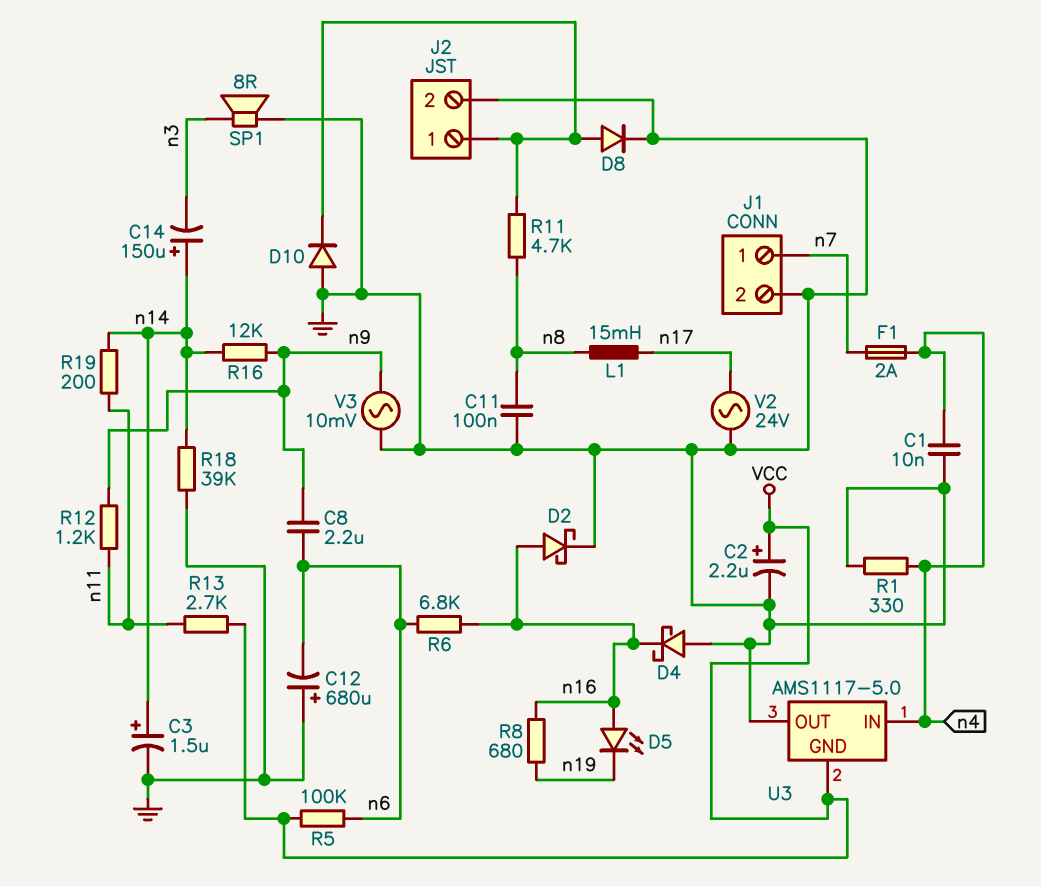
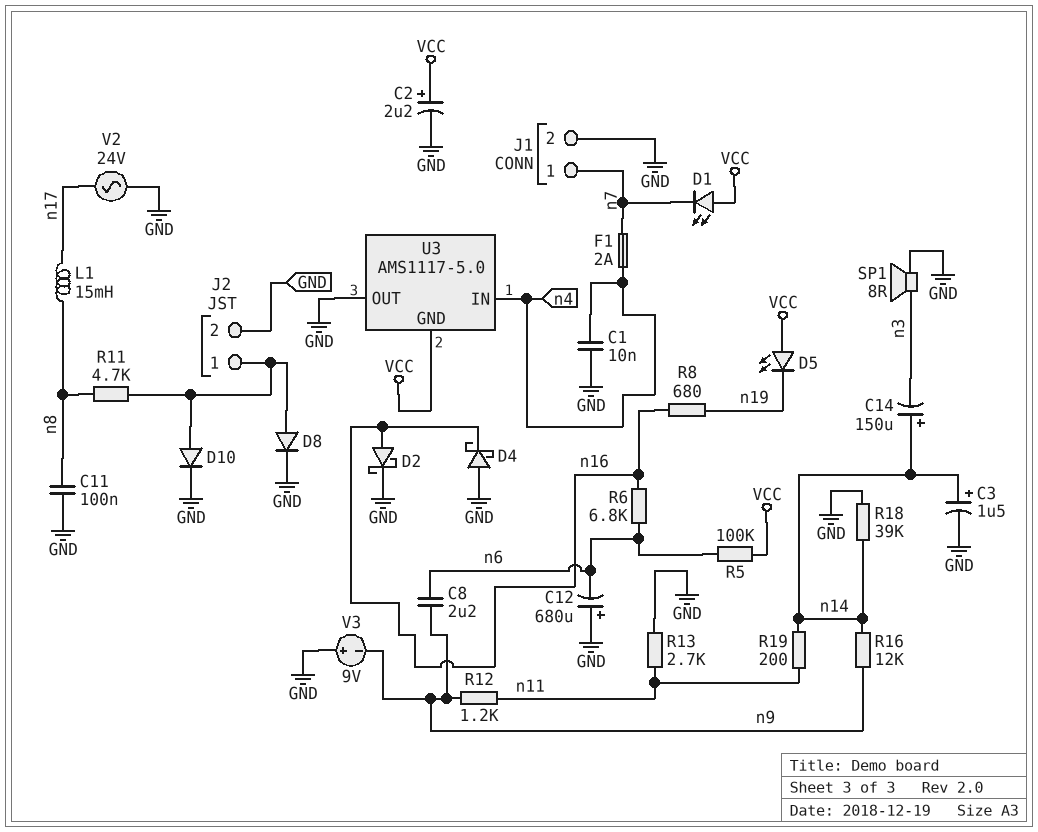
D1: none -> LED (A VCC, K n7)
D5: LED (A n16, K n19) -> LED (A VCC, K n19)
D10: diode (A GND, K J2/1) -> diode (A J2/1, K GND)
R1: 330 (GND, n4) -> none
R13: 2.7k (VCC, n11) -> 2.7k (GND, n11)
V3: AC 10mV (GND, n9) -> 9V (plus GND, minus n9)

